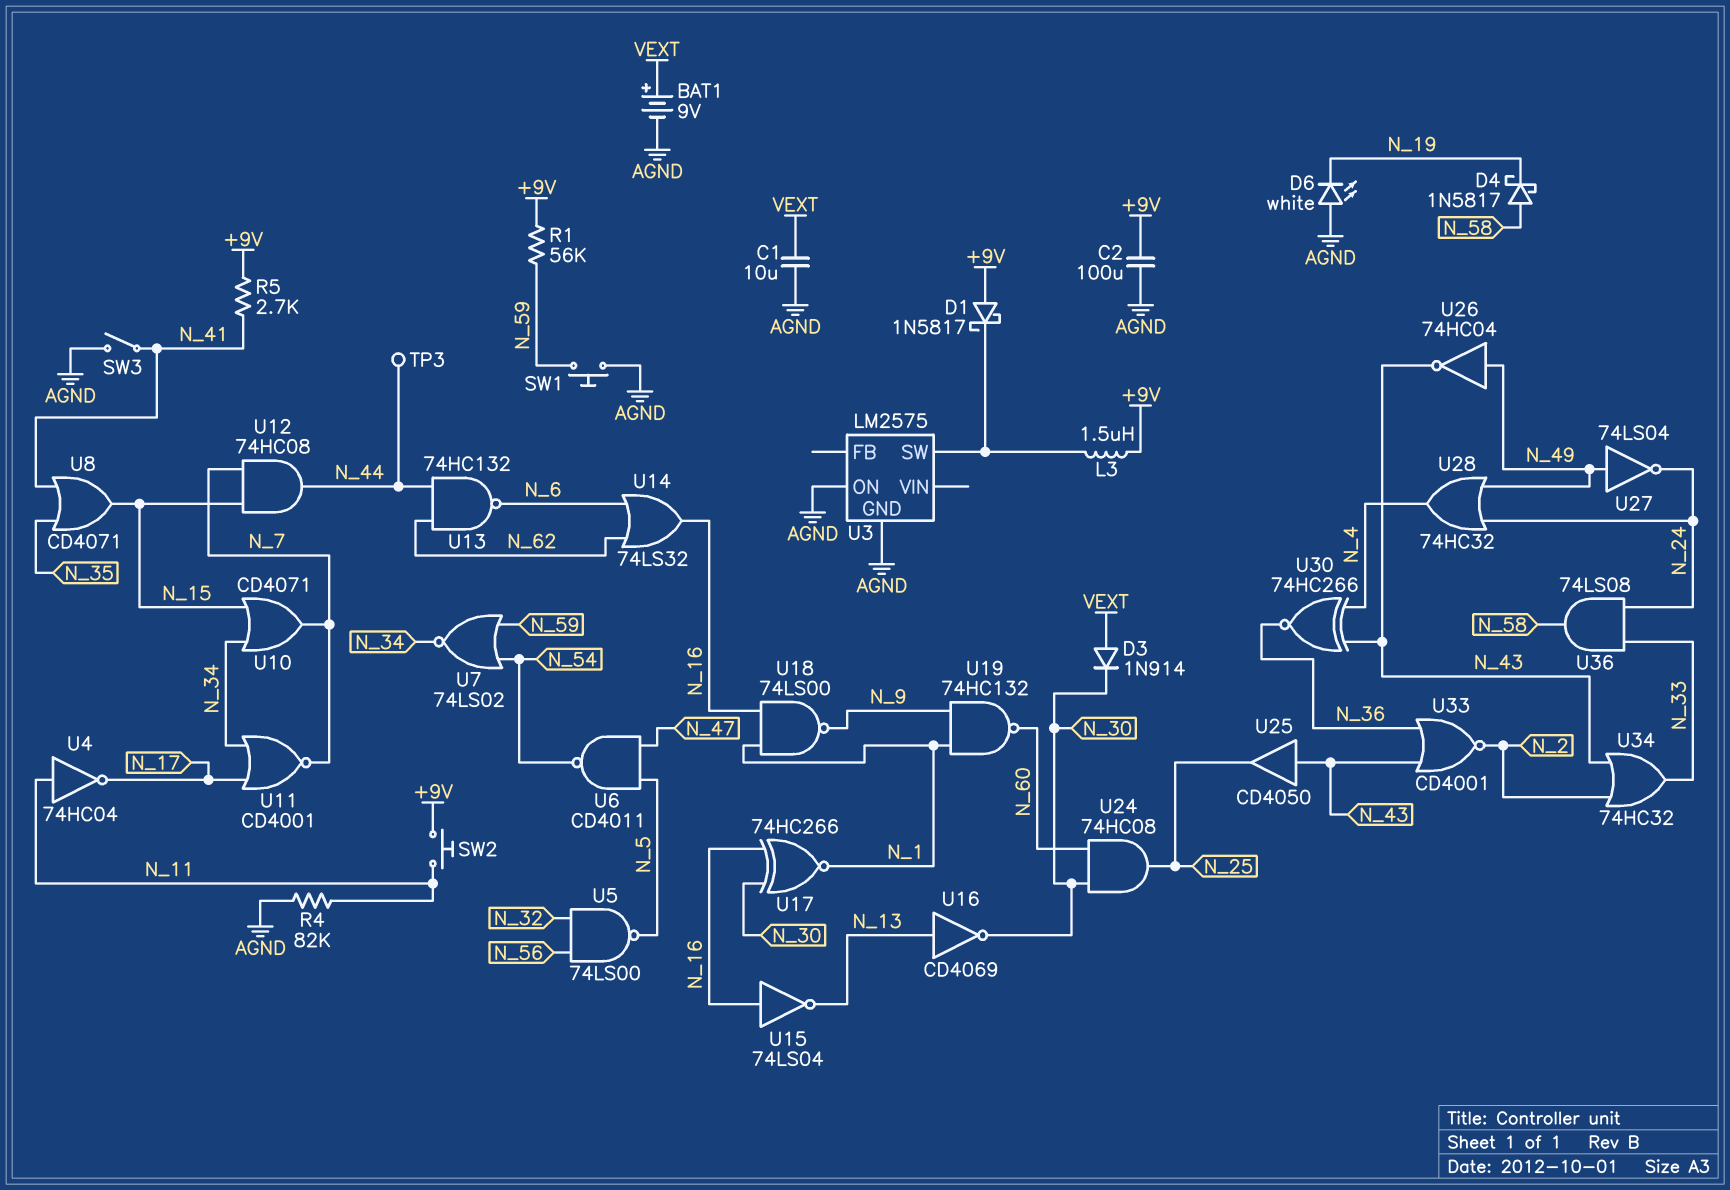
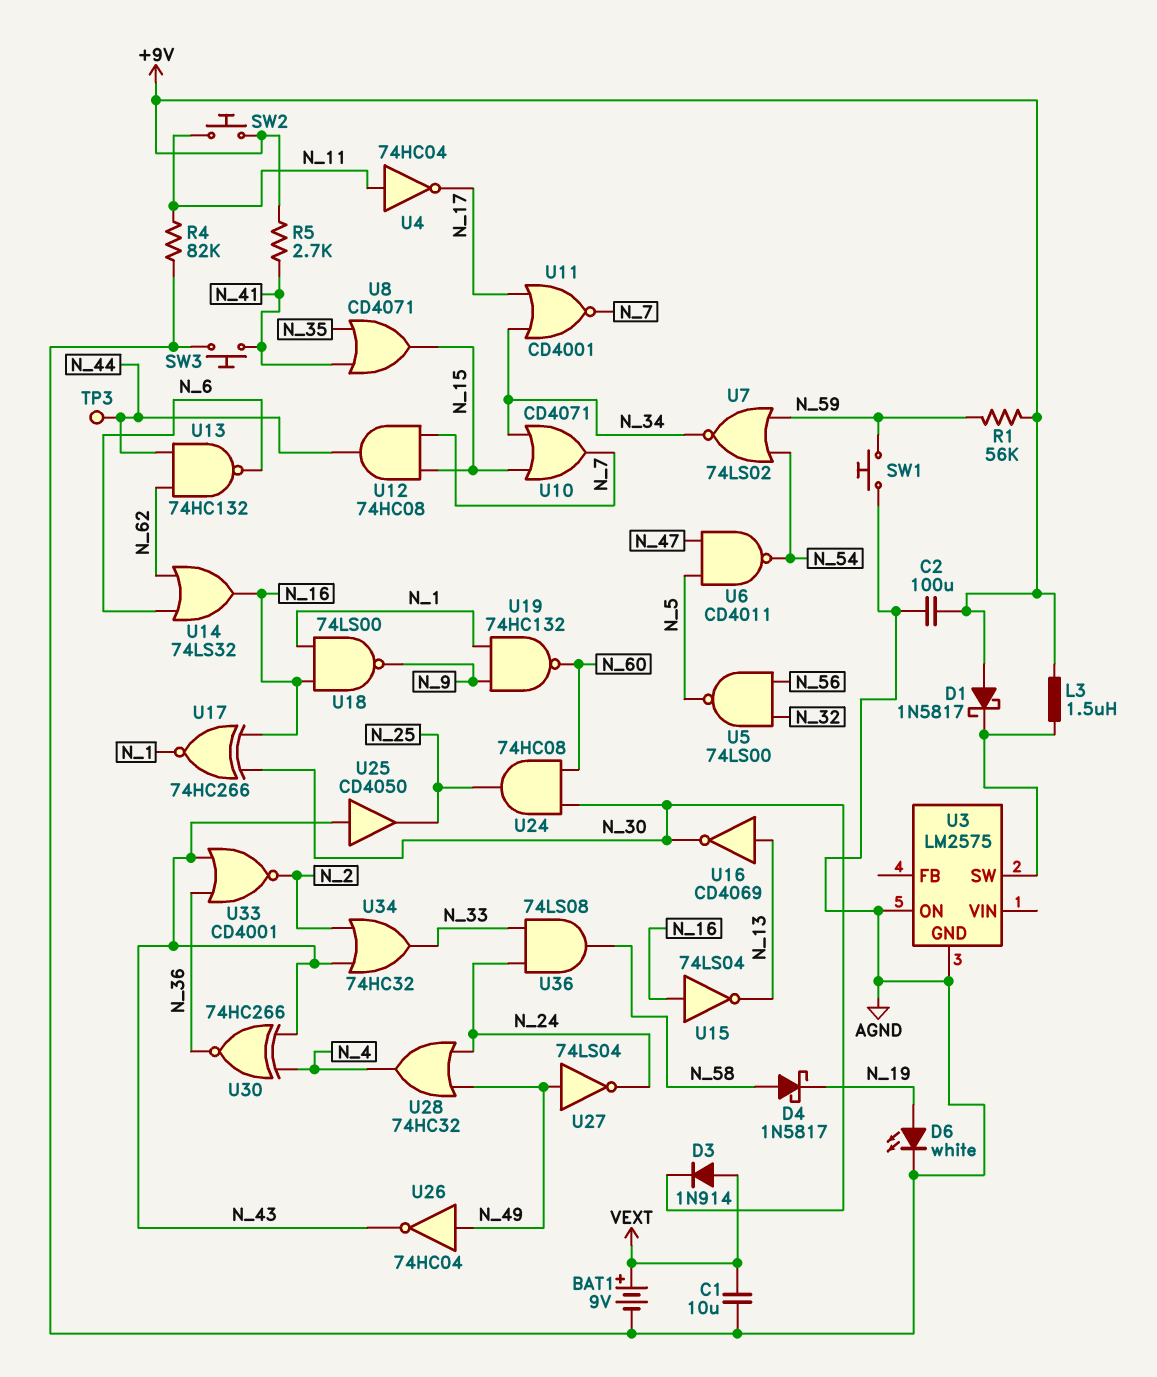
D6: LED white (A AGND, K N_19) -> LED white (A N_19, K AGND)
SW3: switch (AGND, N_41) -> button (AGND, N_41)

